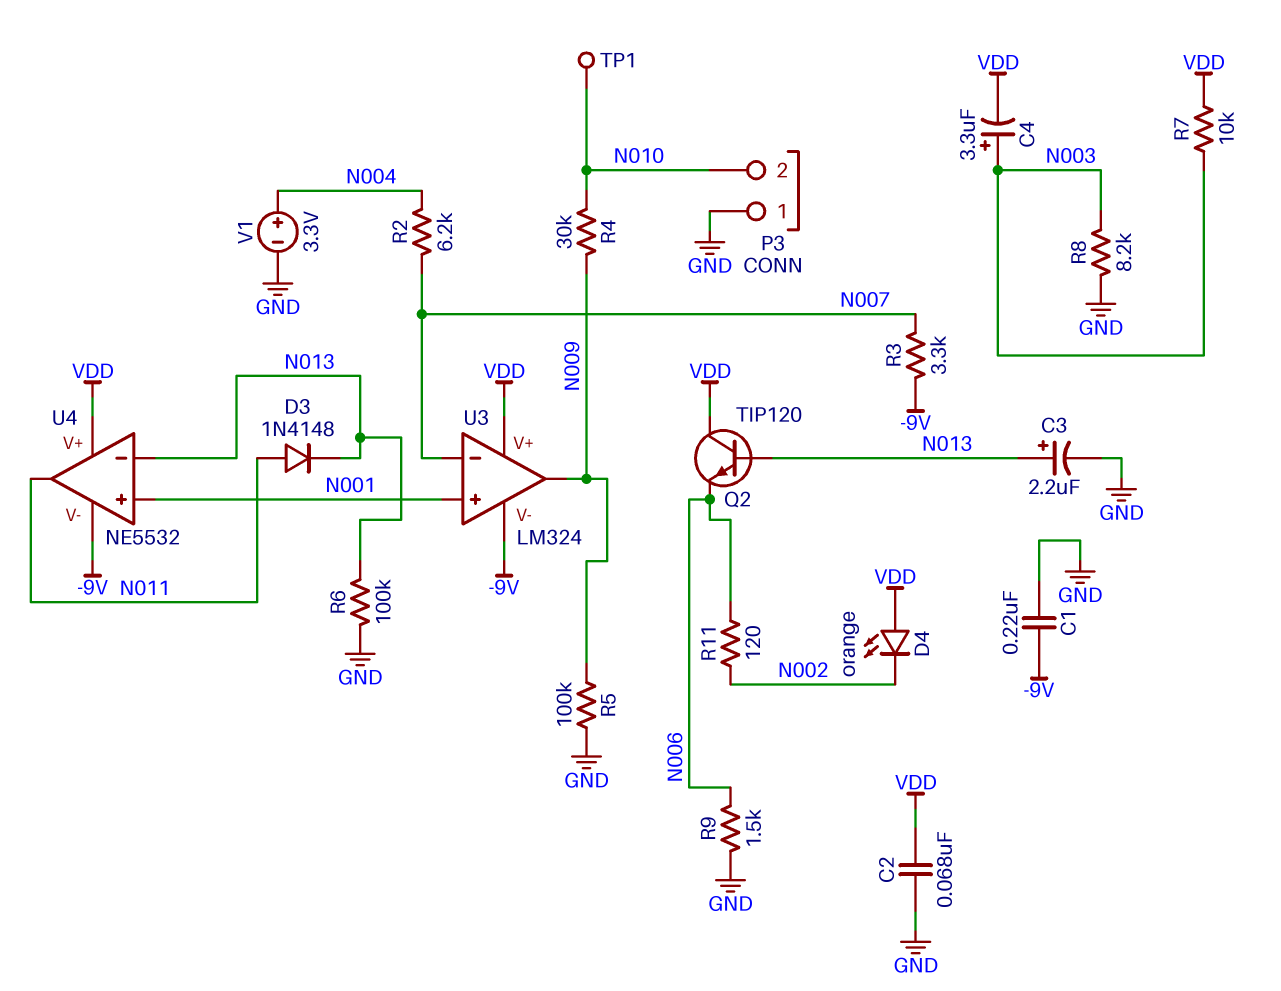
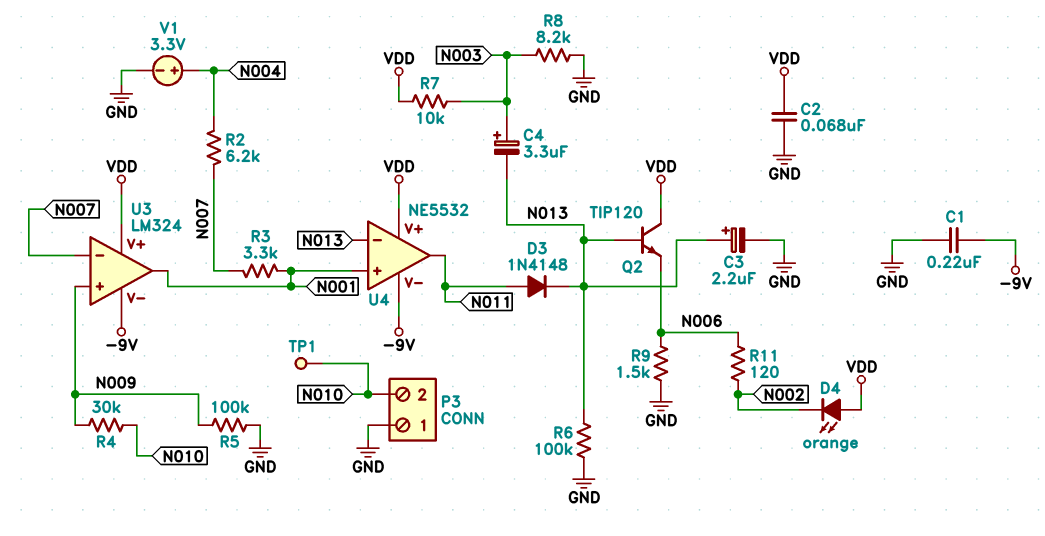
C4: 3.3uF (plus N003, minus VDD) -> 3.3uF (plus N003, minus N013)
R3: 3.3k (-9V, N007) -> 3.3k (N001, N007)
U3 pin in+: N001 -> N009
U3 pin out: N009 -> N001

